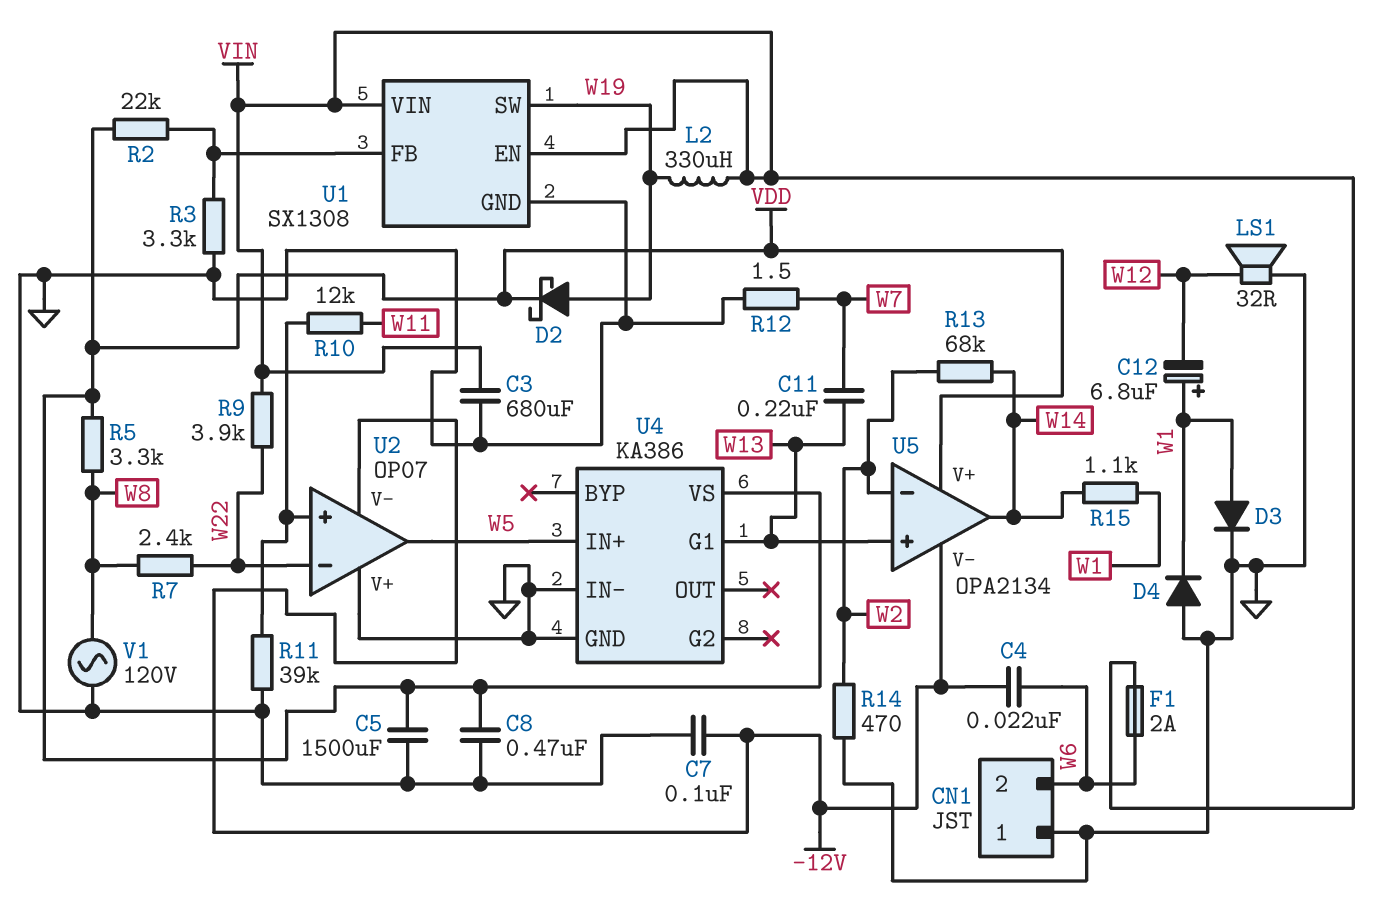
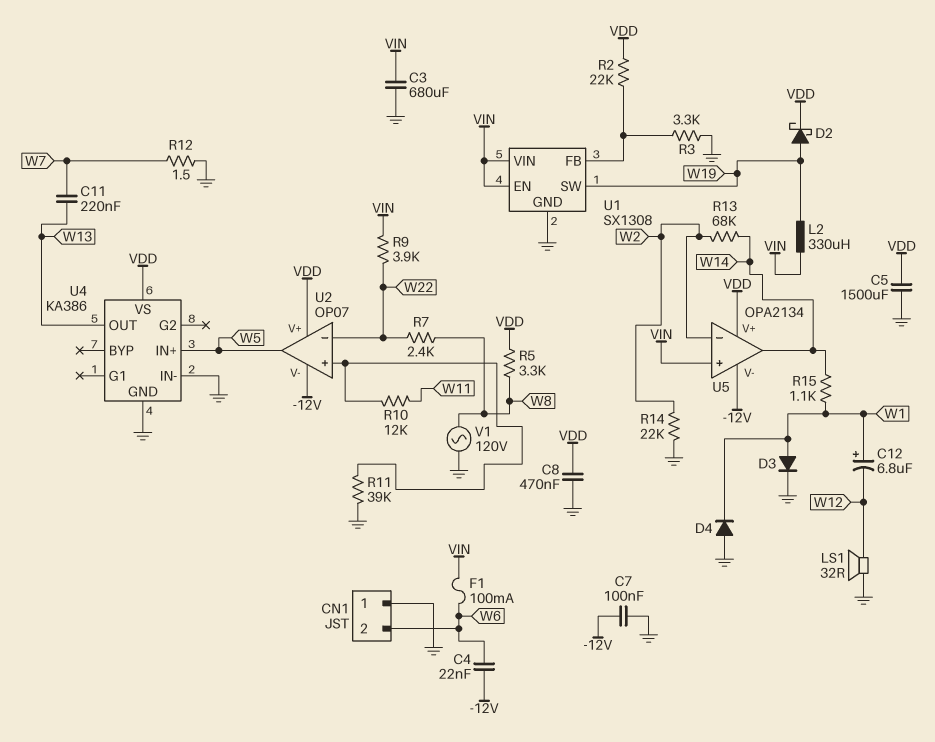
F1: 2A (VIN, W6) -> 100mA (VIN, W6)
R14: 470 (GND, W2) -> 22k (GND, W2)
U2 pin V+: GND -> VDD
U4 pin G1: W13 -> none
U4 pin OUT: none -> W13
U5 pin in+: W13 -> VIN

